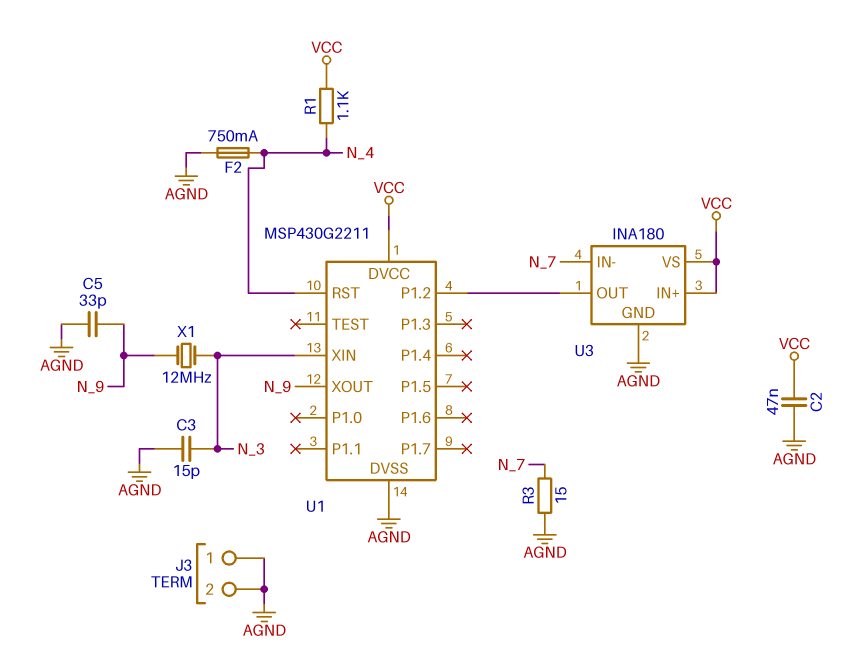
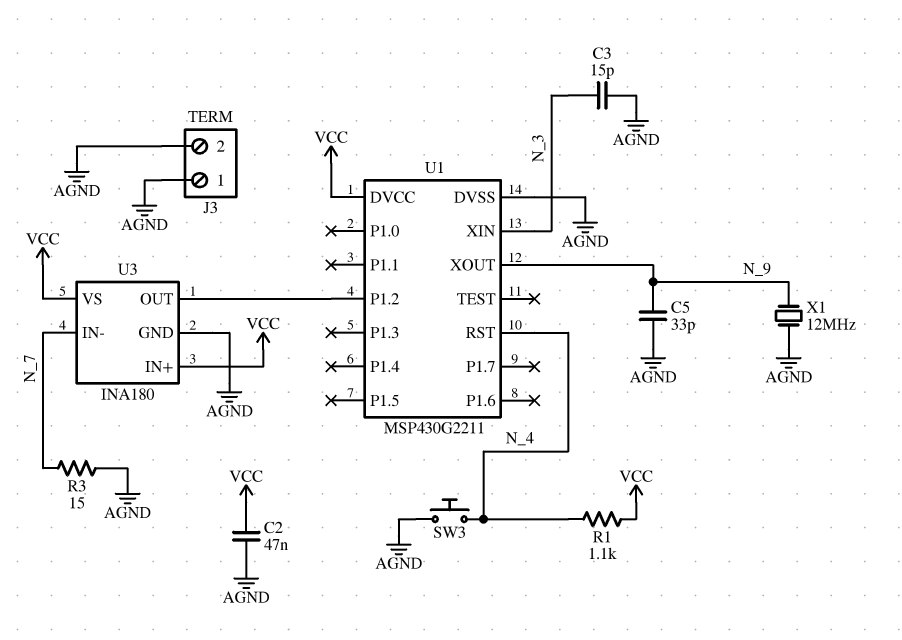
F2: 750mA (AGND, N_4) -> none
SW3: none -> button (AGND, N_4)
X1: 12MHz (N_3, N_9) -> 12MHz (AGND, N_9)

